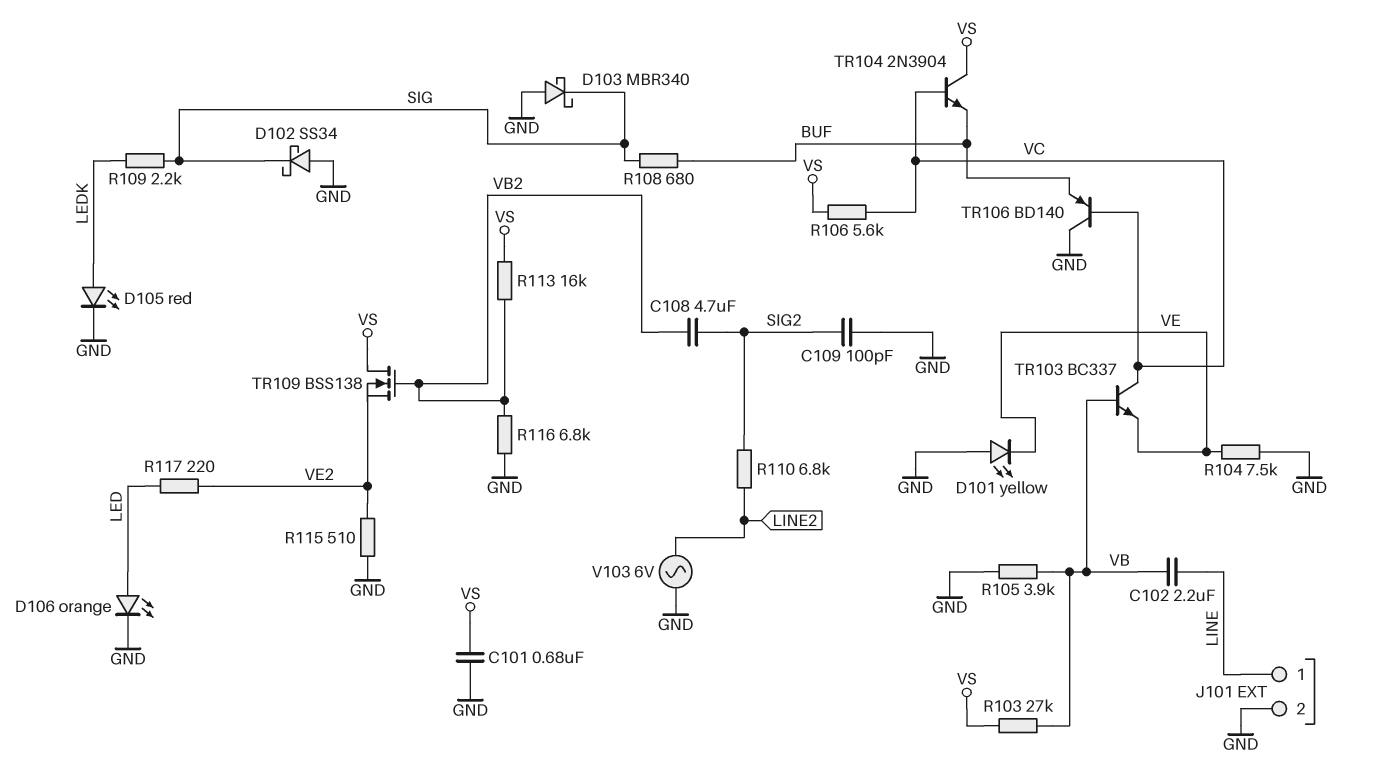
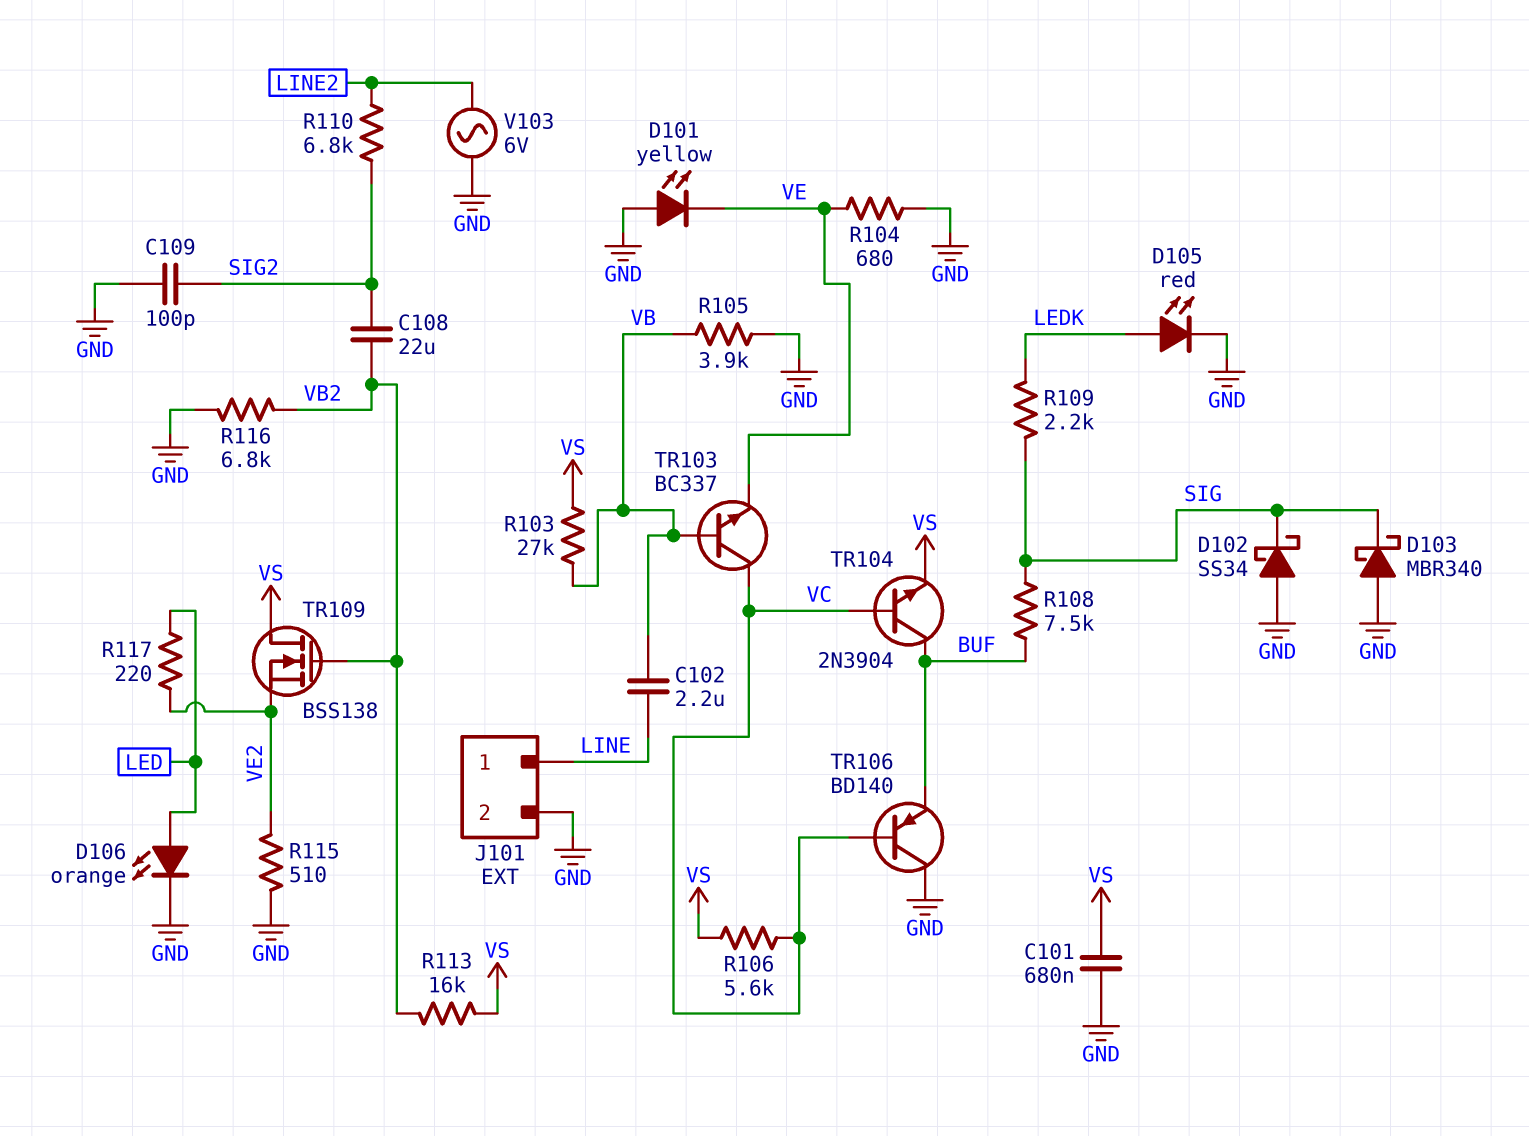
C108: 4.7uF (SIG2, VB2) -> 22uF (SIG2, VB2)
R104: 7.5k (GND, VE) -> 680 (GND, VE)
R108: 680 (BUF, SIG) -> 7.5k (BUF, SIG)
TR104: NPN 2N3904 (B VC, C VS, E BUF) -> NPN 2N3904 (B VC, C BUF, E VS)

